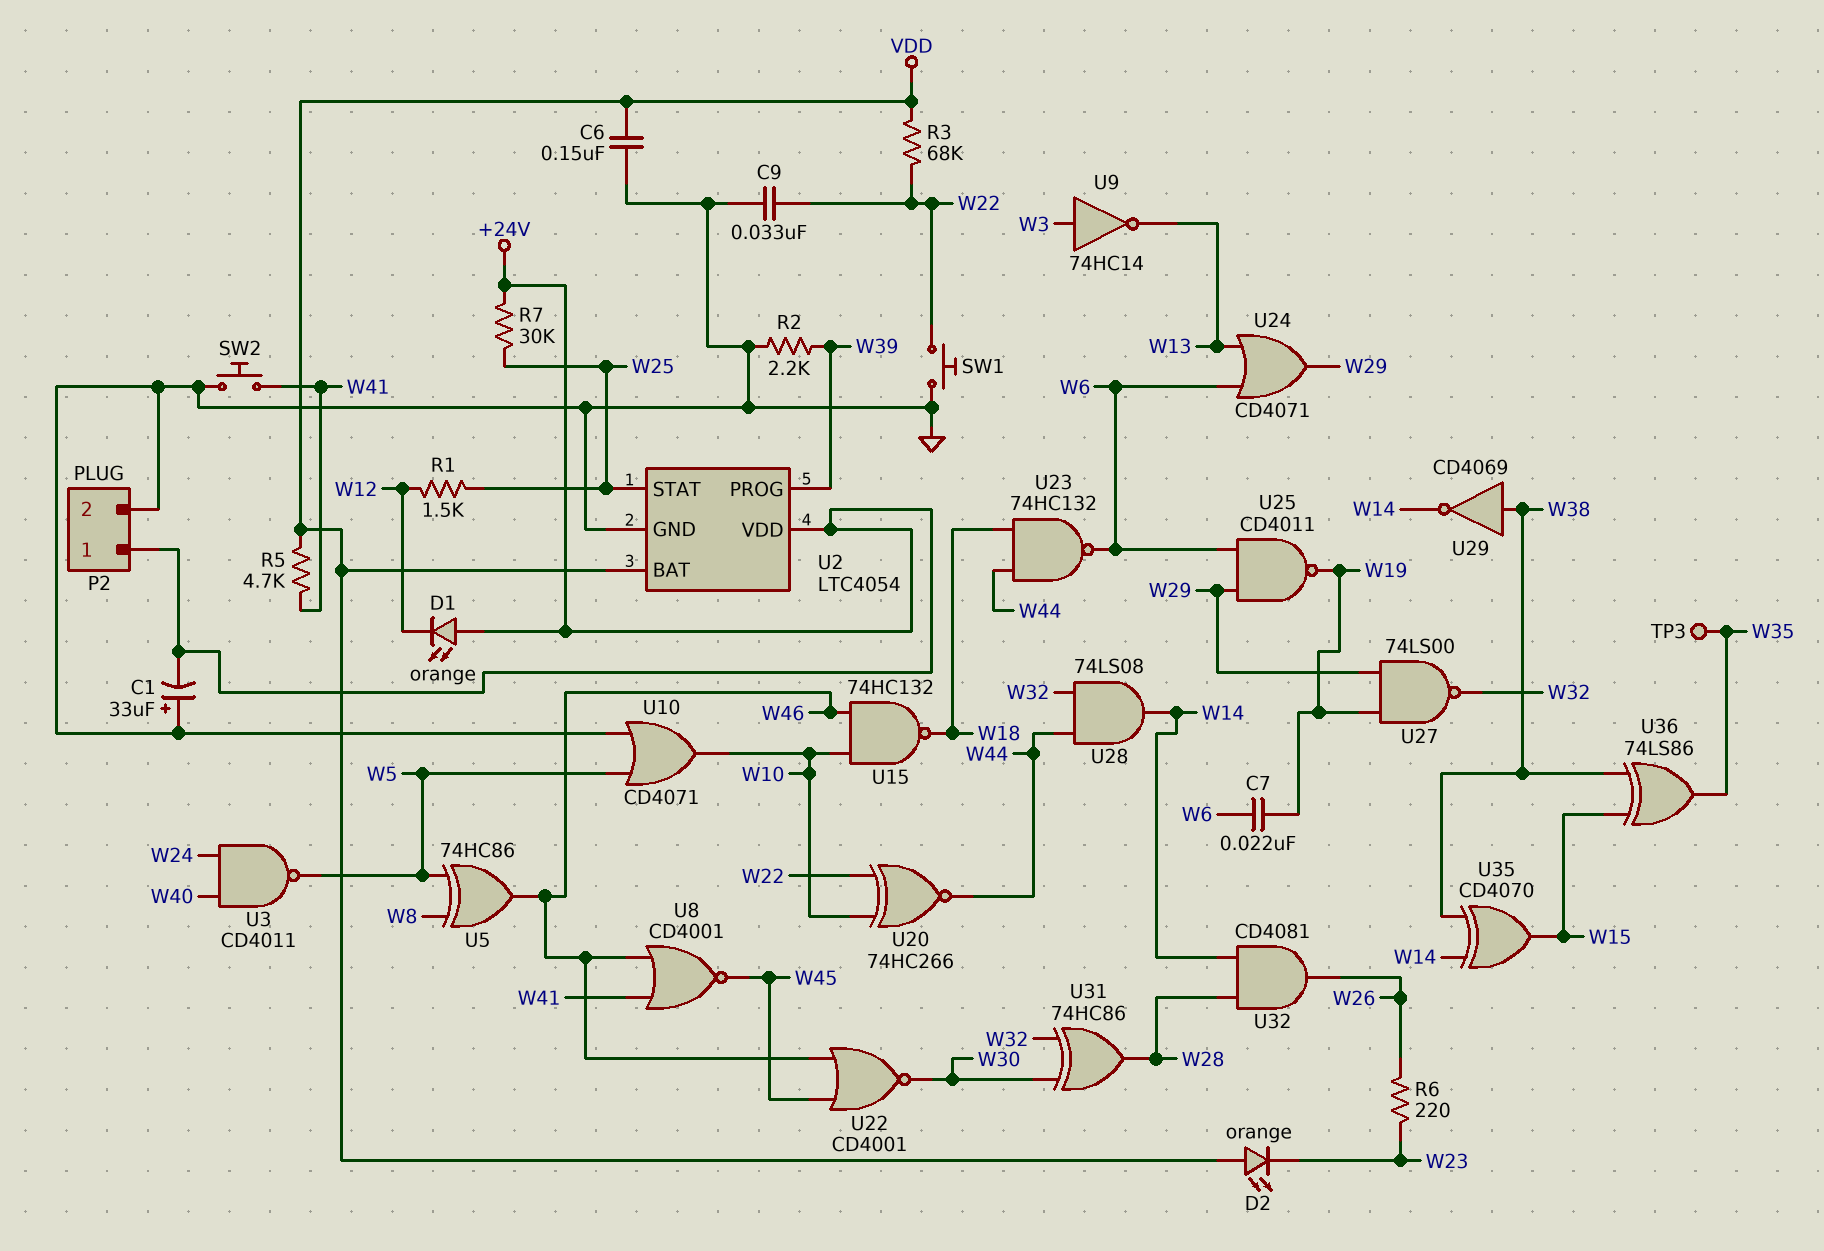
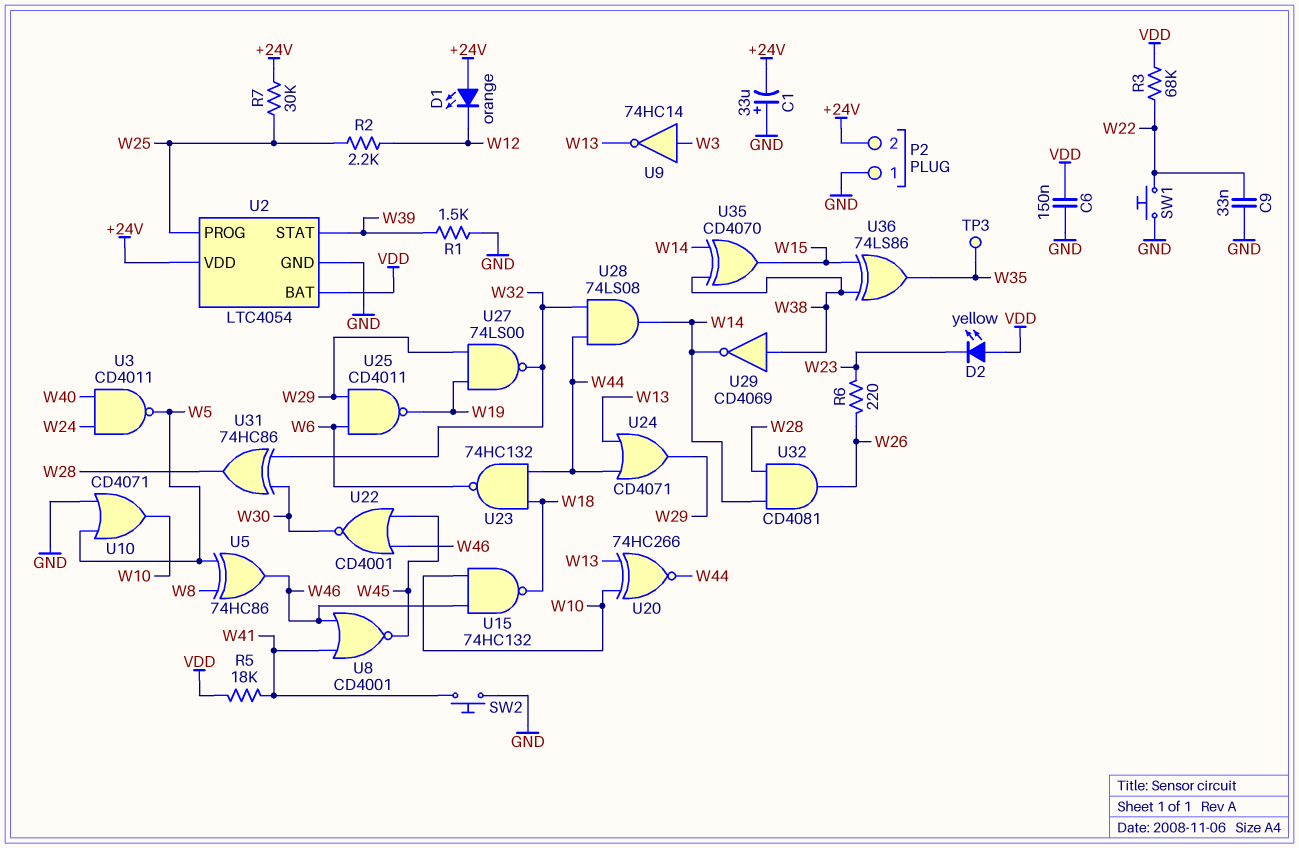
C7: 22nF (W6, W19) -> none
D2: LED orange (A VDD, K W23) -> LED yellow (A VDD, K W23)
P2 pin 1: +24V -> GND
P2 pin 2: GND -> +24V
R1: 1.5k (W12, W25) -> 1.5k (GND, W39)
R2: 2.2k (GND, W39) -> 2.2k (W12, W25)
R5: 4.7k (VDD, W41) -> 18k (VDD, W41)
U2 pin PROG: W39 -> W25
U2 pin STAT: W25 -> W39
U20: XNOR 74HC266 (in W10, in W22, out W44) -> XNOR 74HC266 (in W10, in W13, out W44)
U24: OR CD4071 (in W6, in W13, out W29) -> OR CD4071 (in W13, in W44, out W29)

